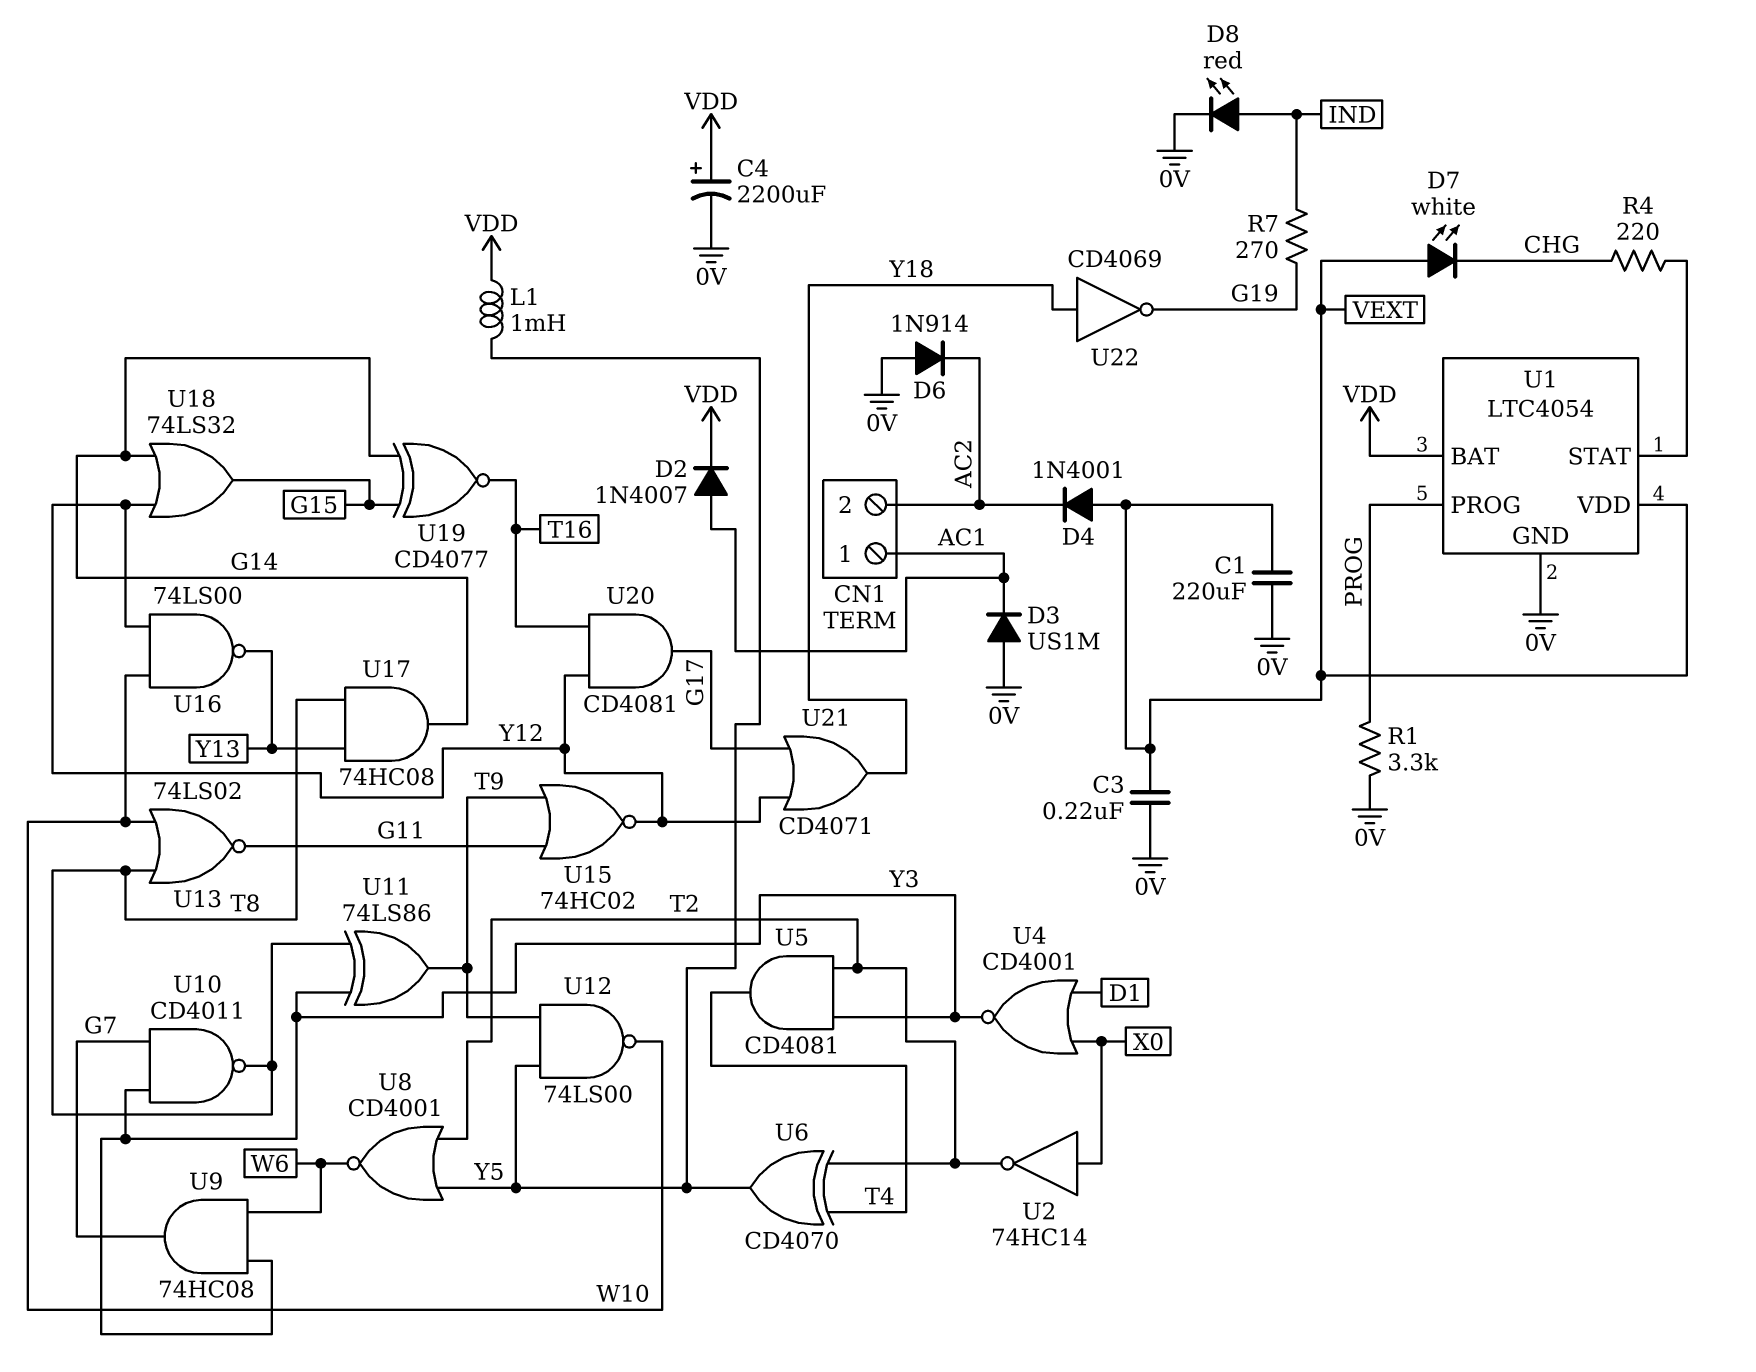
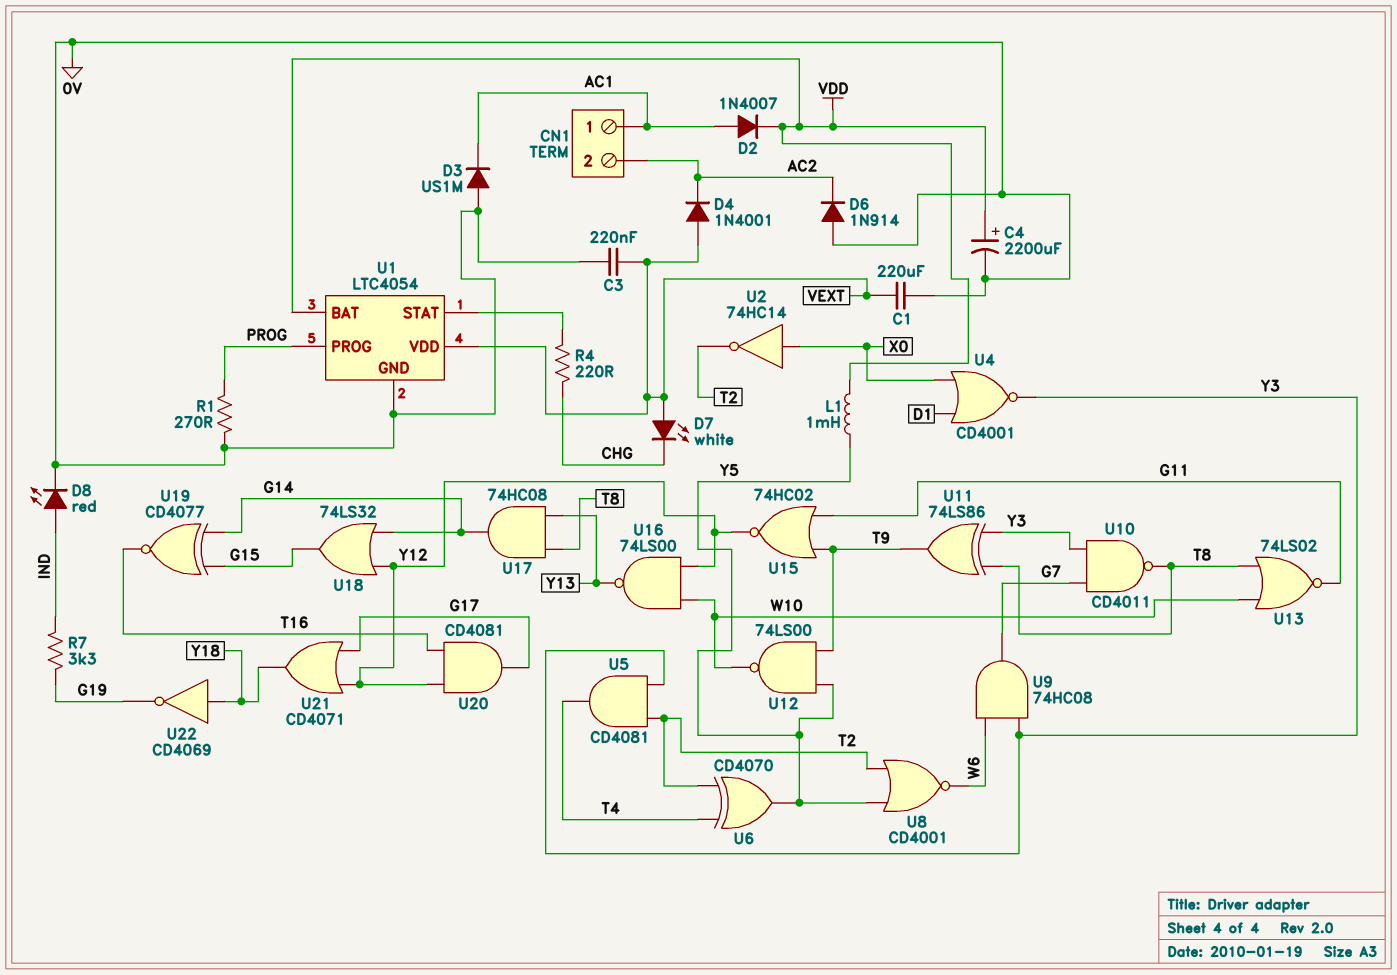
R1: 3.3k (0V, PROG) -> 270 (0V, PROG)
R7: 270 (G19, IND) -> 3.3k (G19, IND)

